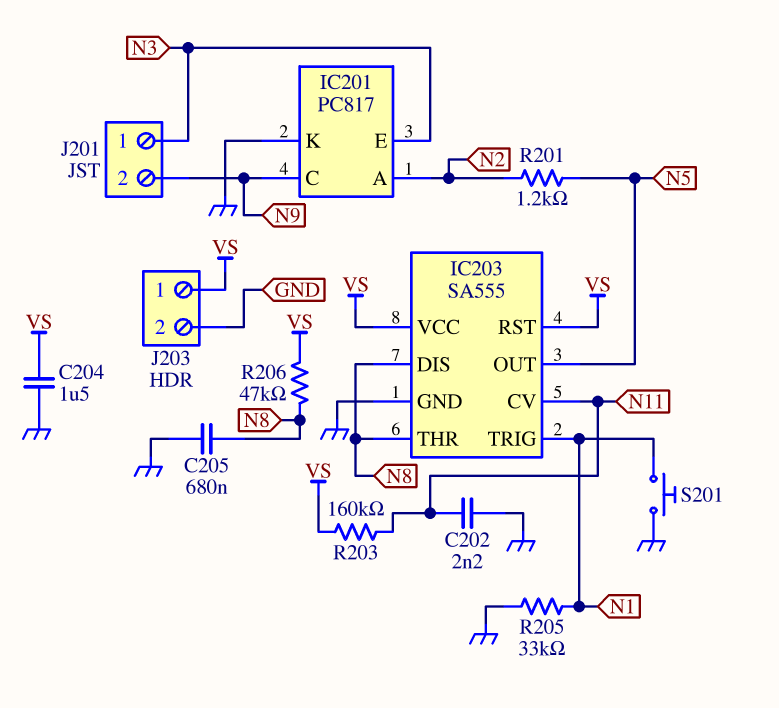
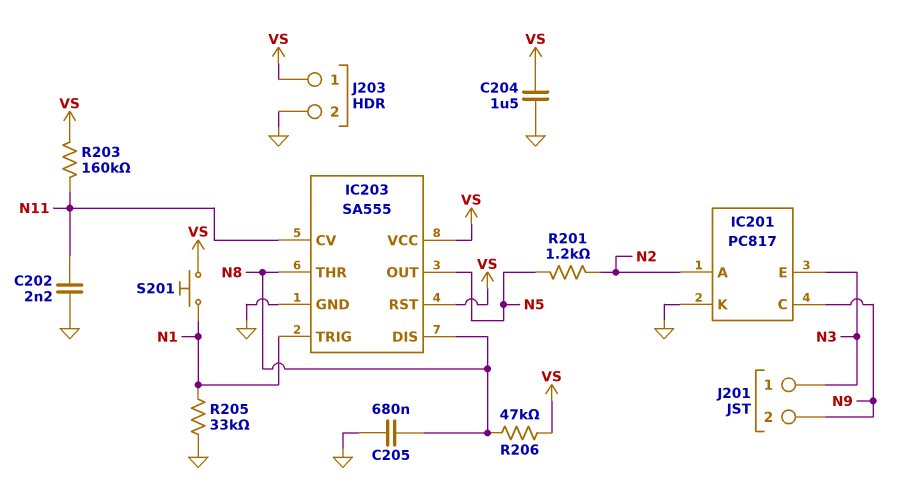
S201: button (GND, N1) -> button (N1, VS)

